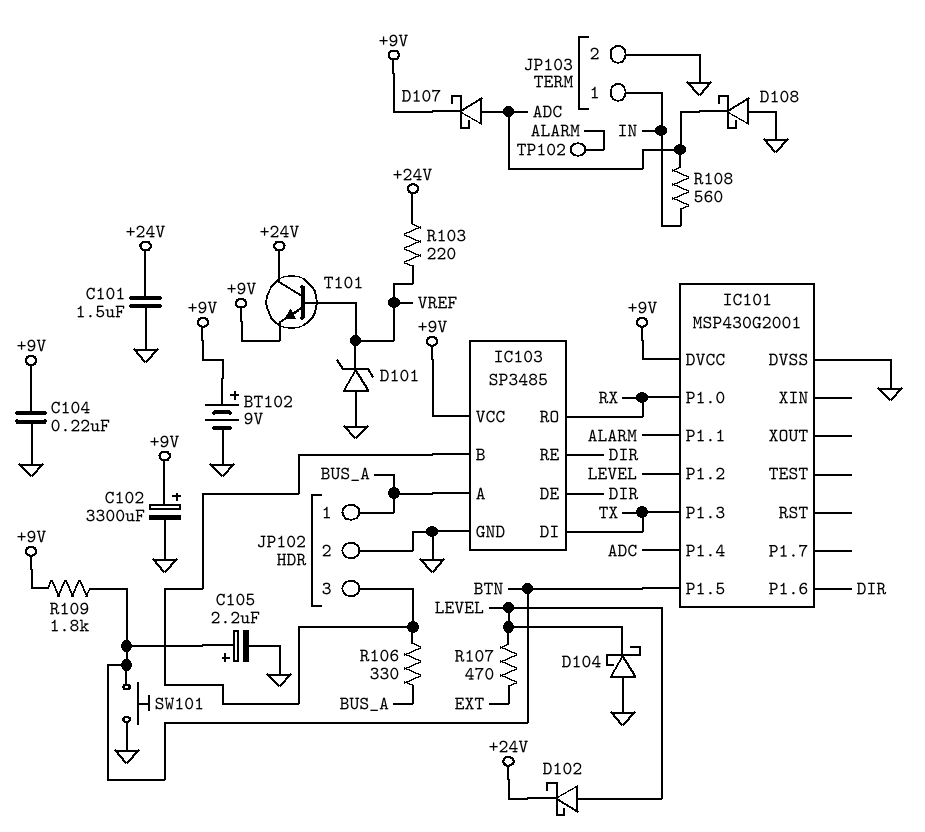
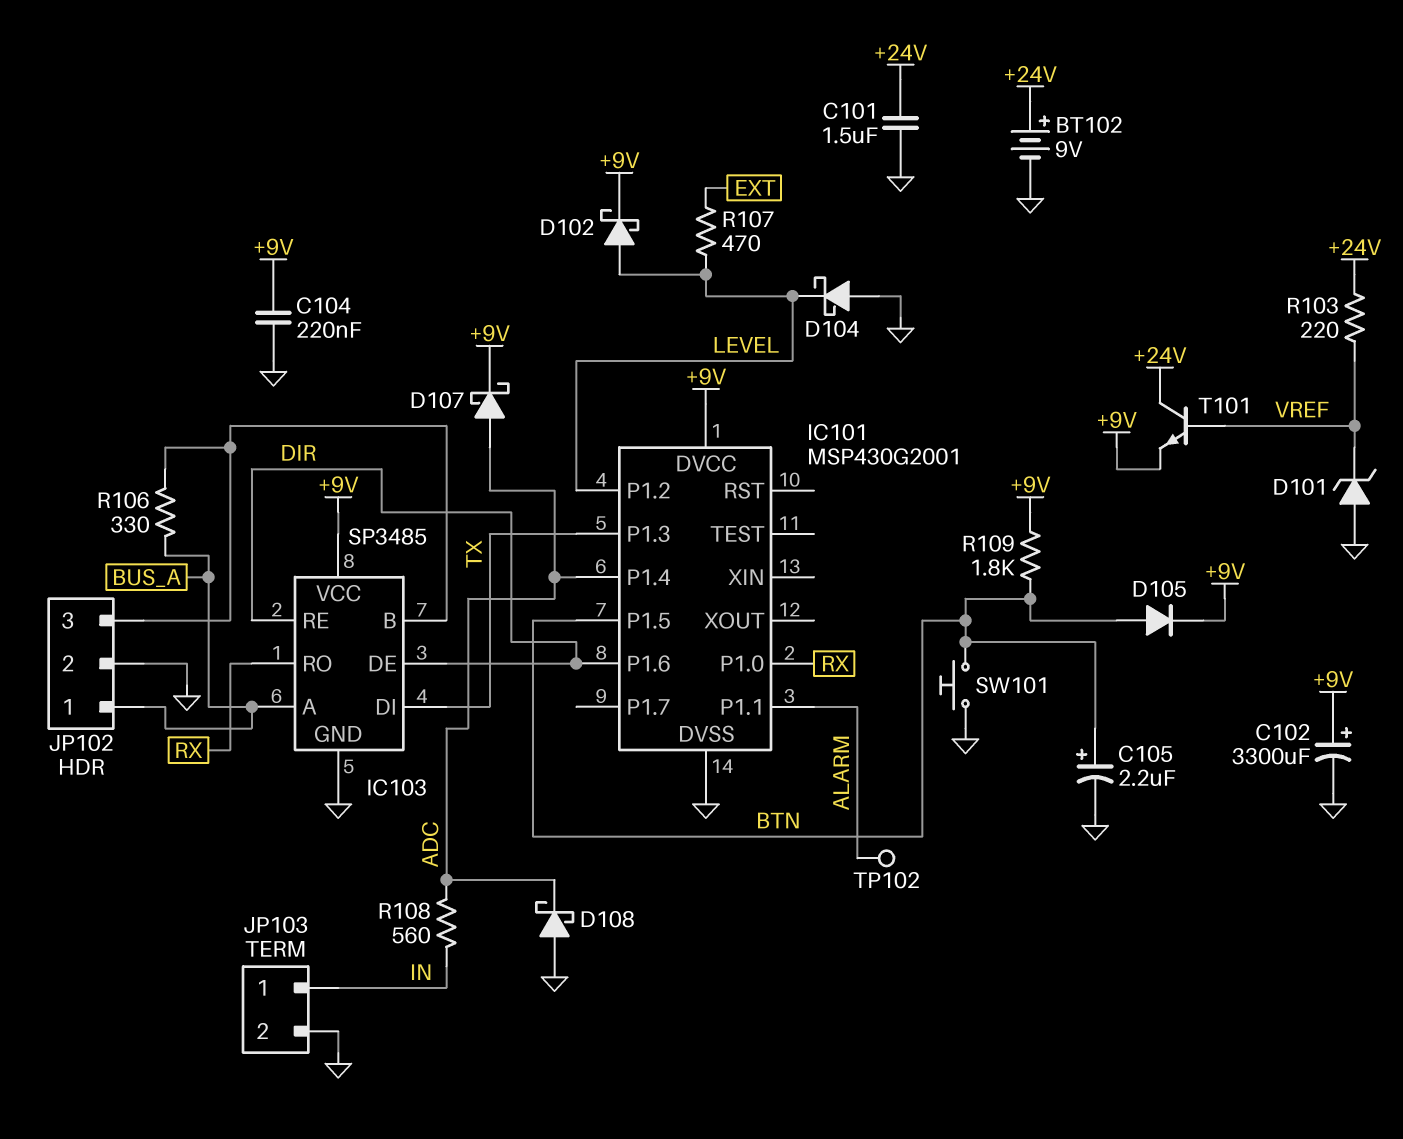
BT102: 9V (plus +9V, minus GND) -> 9V (plus +24V, minus GND)
D102: schottky (A LEVEL, K +24V) -> schottky (A LEVEL, K +9V)
D105: none -> diode (A BTN, K +9V)

